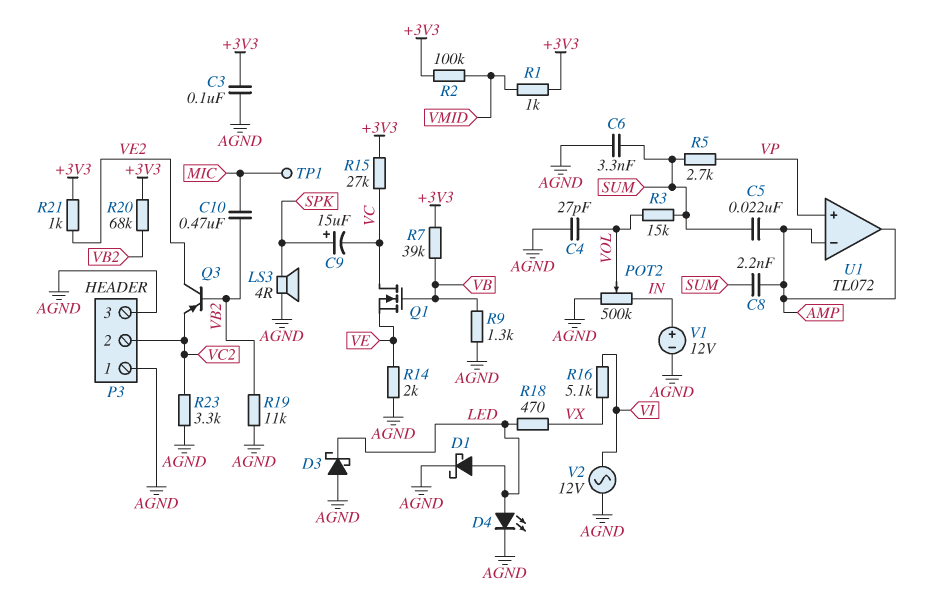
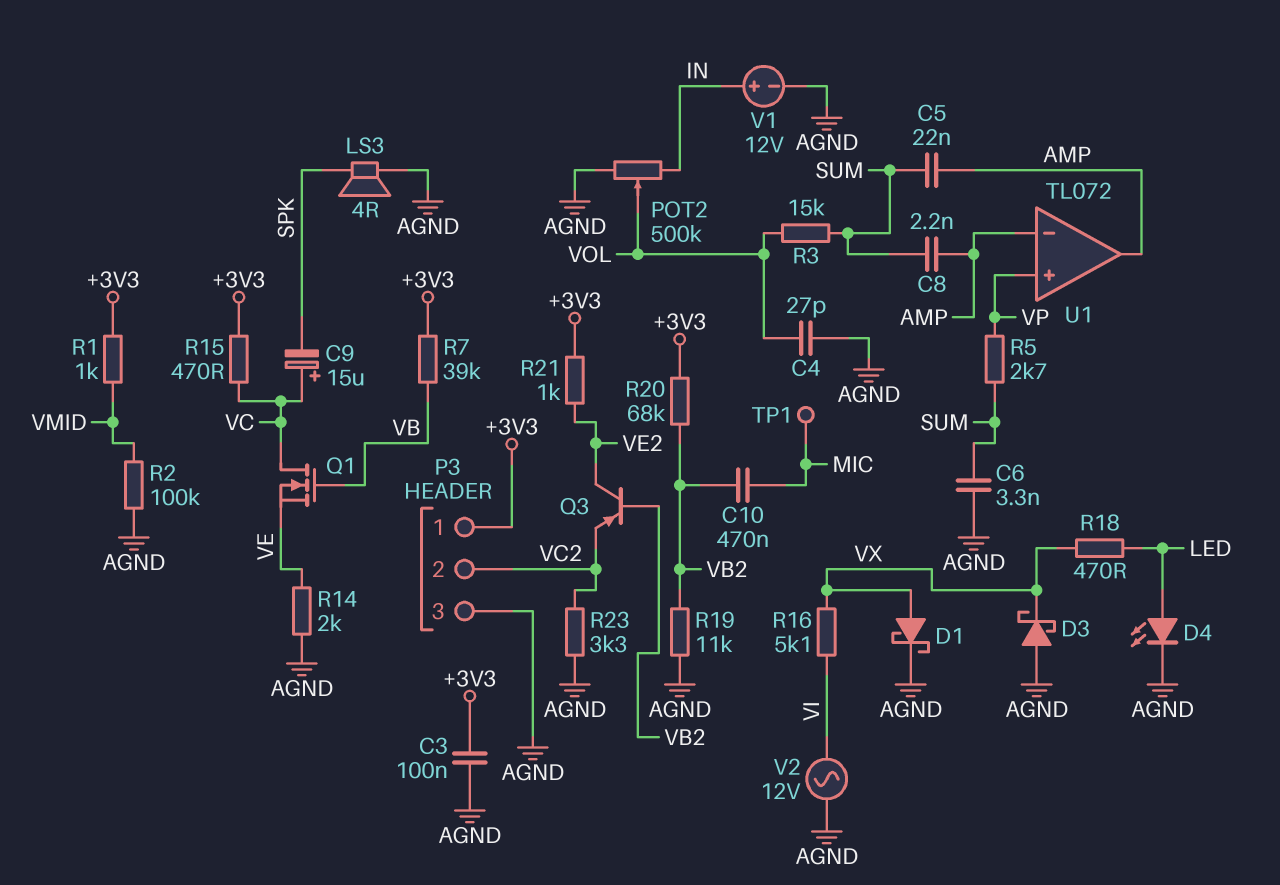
C9: 15uF (plus SPK, minus VC) -> 15uF (plus VC, minus SPK)
D1: schottky (A LED, K AGND) -> schottky (A VX, K AGND)
D3: schottky (A AGND, K LED) -> schottky (A AGND, K VX)
P3 pin 1: AGND -> +3V3
R2: 100k (+3V3, VMID) -> 100k (AGND, VMID)
R9: 1.3k (AGND, VB) -> none
R15: 27k (+3V3, VC) -> 470 (+3V3, VC)

